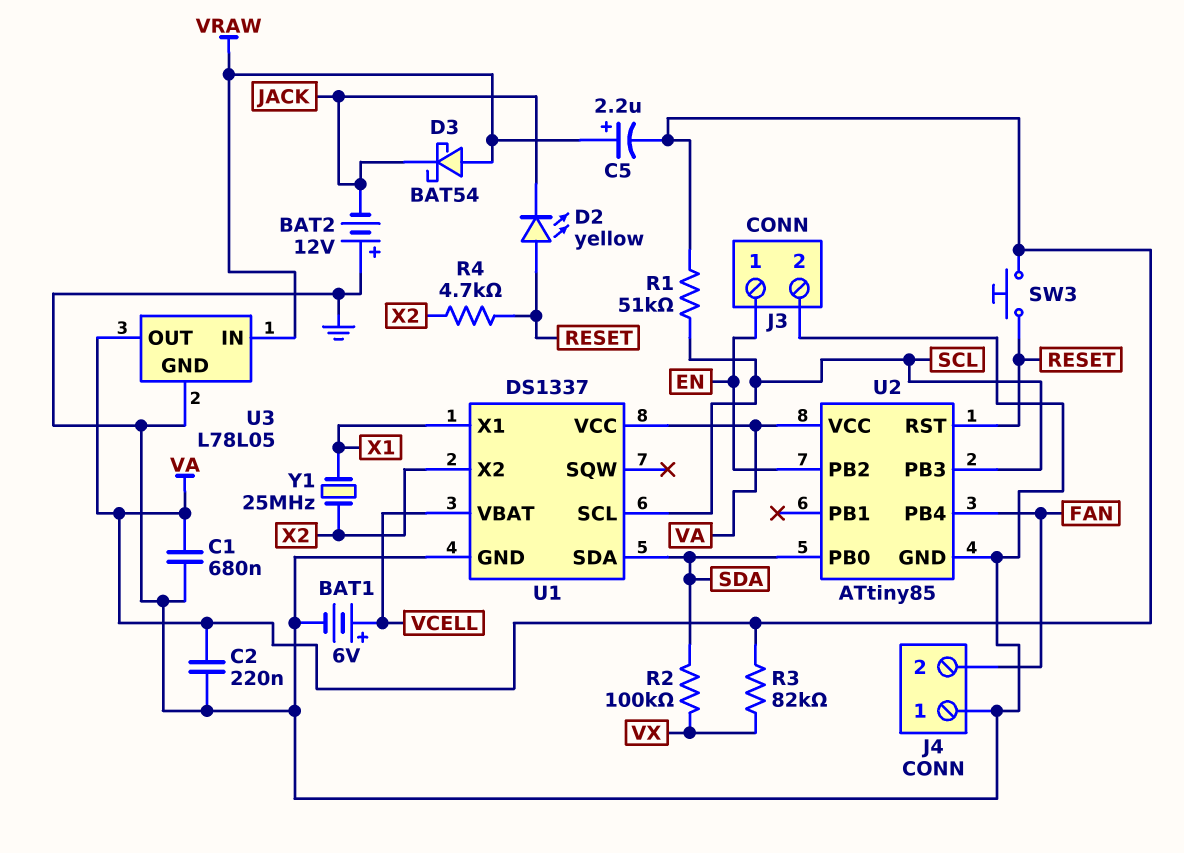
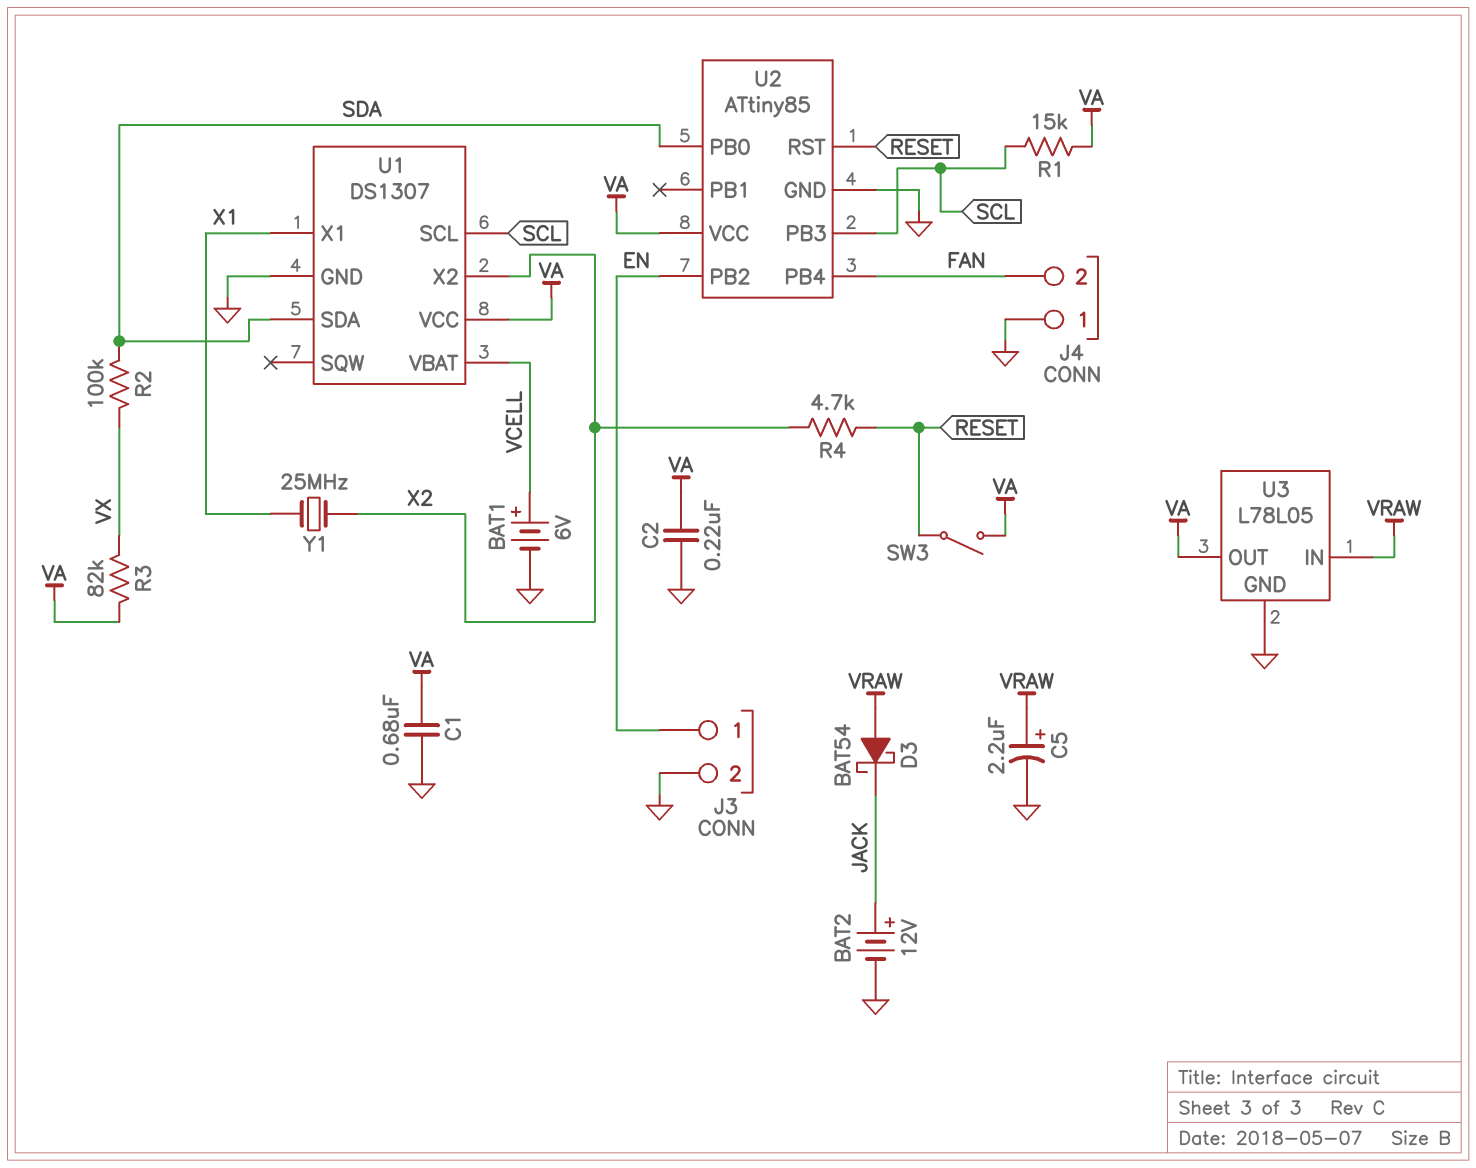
BAT2: 12V (plus GND, minus JACK) -> 12V (plus JACK, minus GND)
C5: 2.2uF (plus VRAW, minus VA) -> 2.2uF (plus VRAW, minus GND)
D2: LED yellow (A RESET, K JACK) -> none
R1: 51k (SCL, VA) -> 15k (SCL, VA)
SW3: button (RESET, VA) -> switch (RESET, VA)
U1: DS1337 -> DS1307

